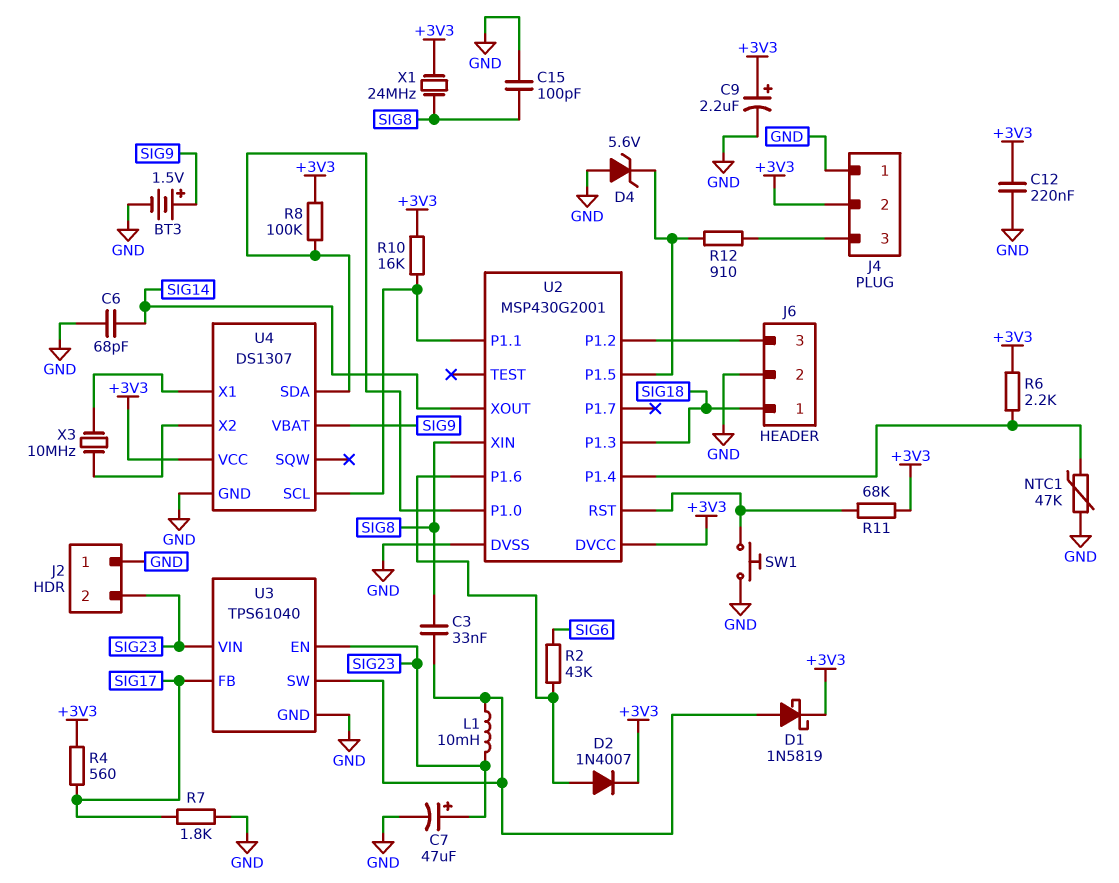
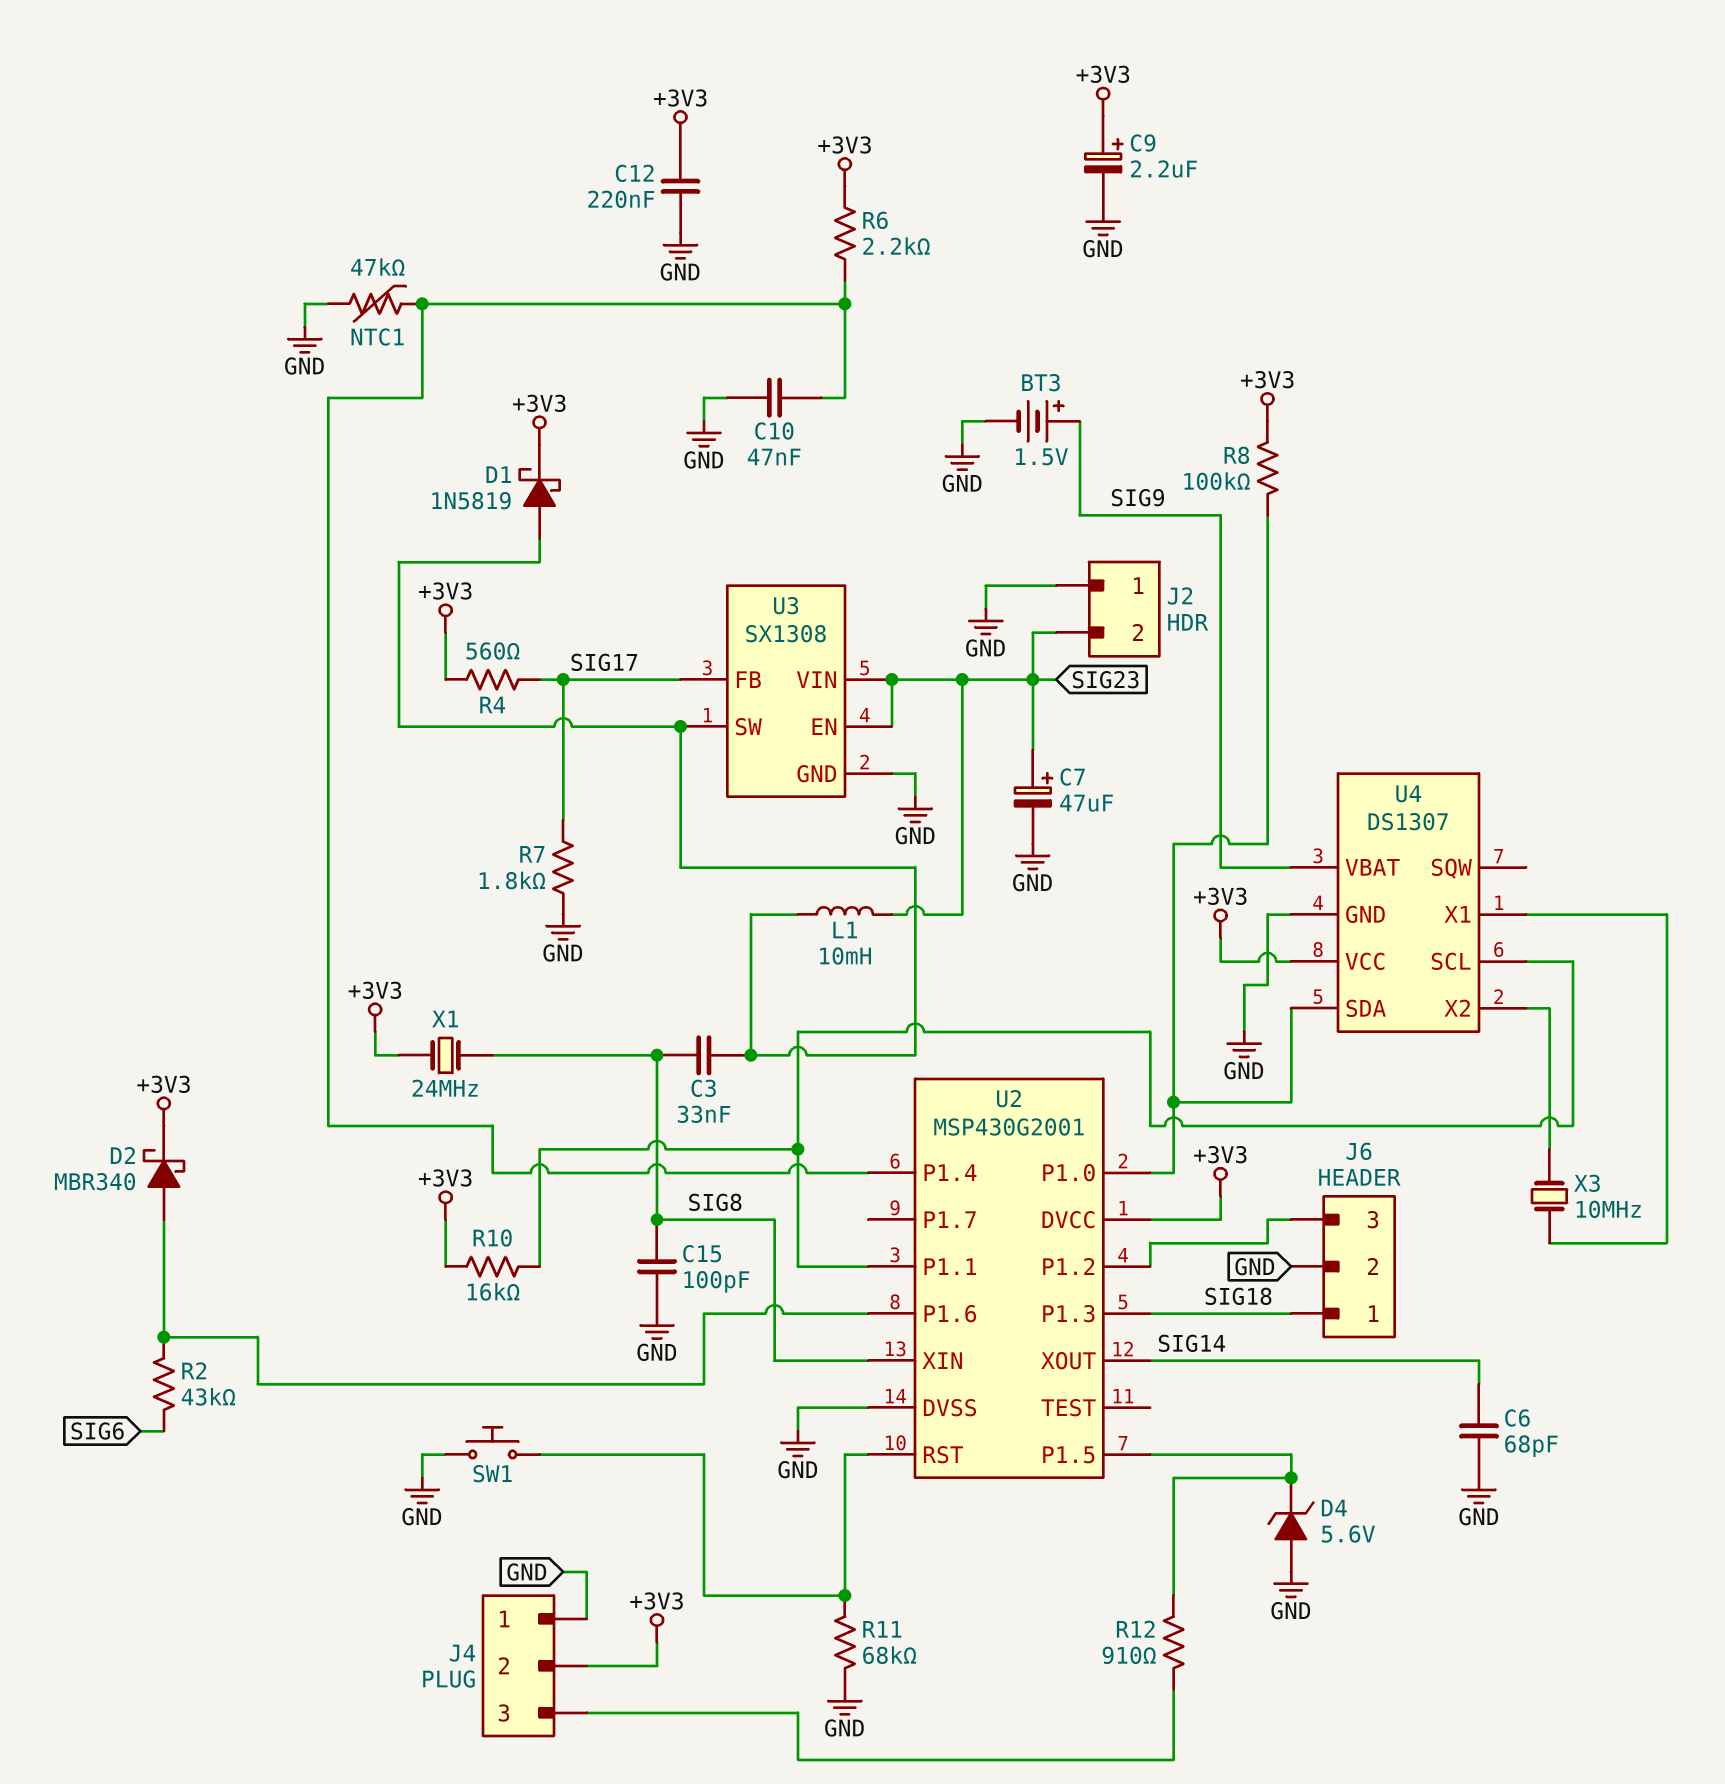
C10: none -> 47nF (GND, U2/P1.4)
D2: diode 1N4007 (A U2/P1.6, K +3V3) -> schottky MBR340 (A U2/P1.6, K +3V3)
R11: 68k (+3V3, U2/RST) -> 68k (GND, U2/RST)
U3: TPS61040 -> SX1308

